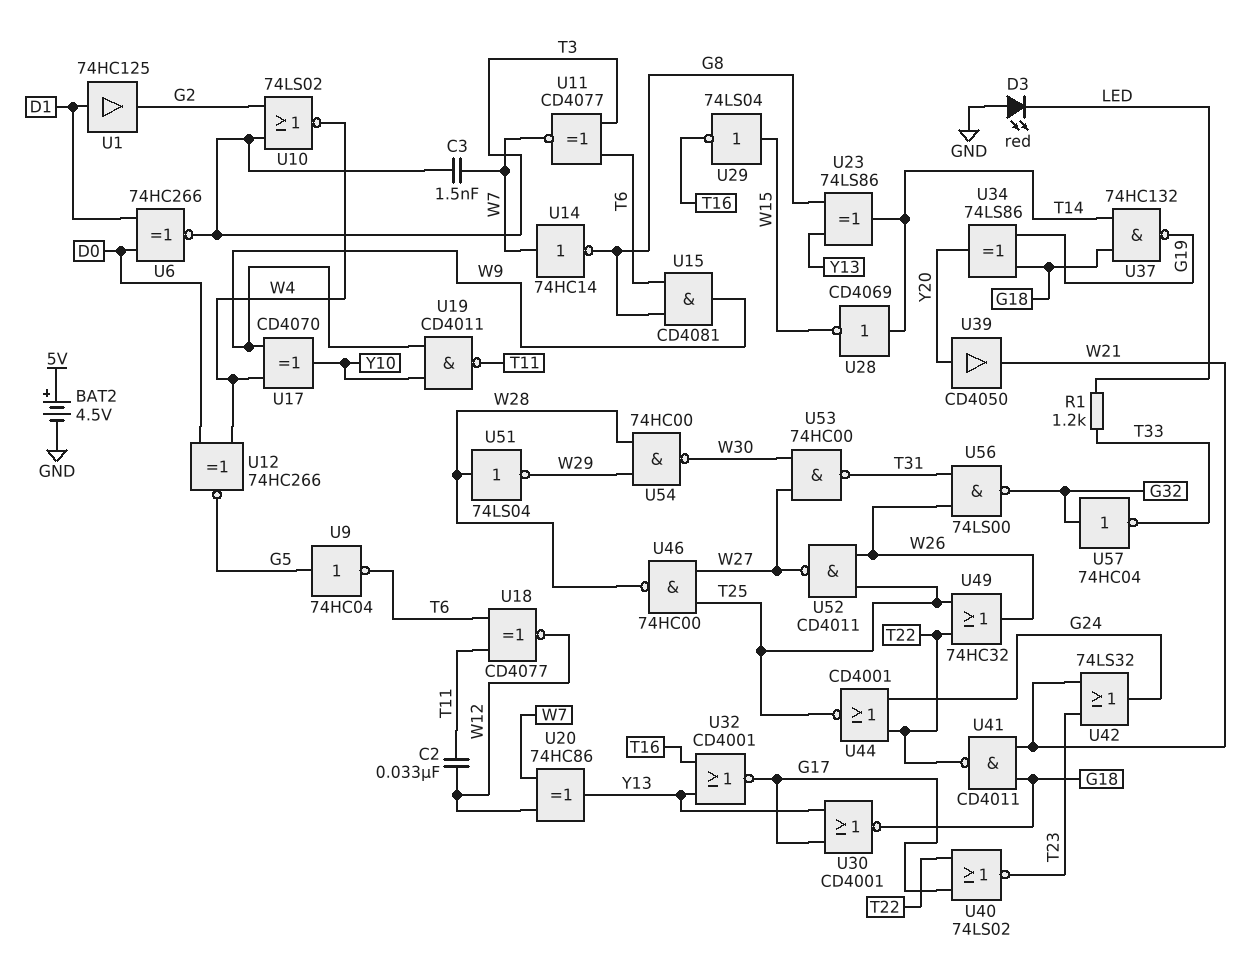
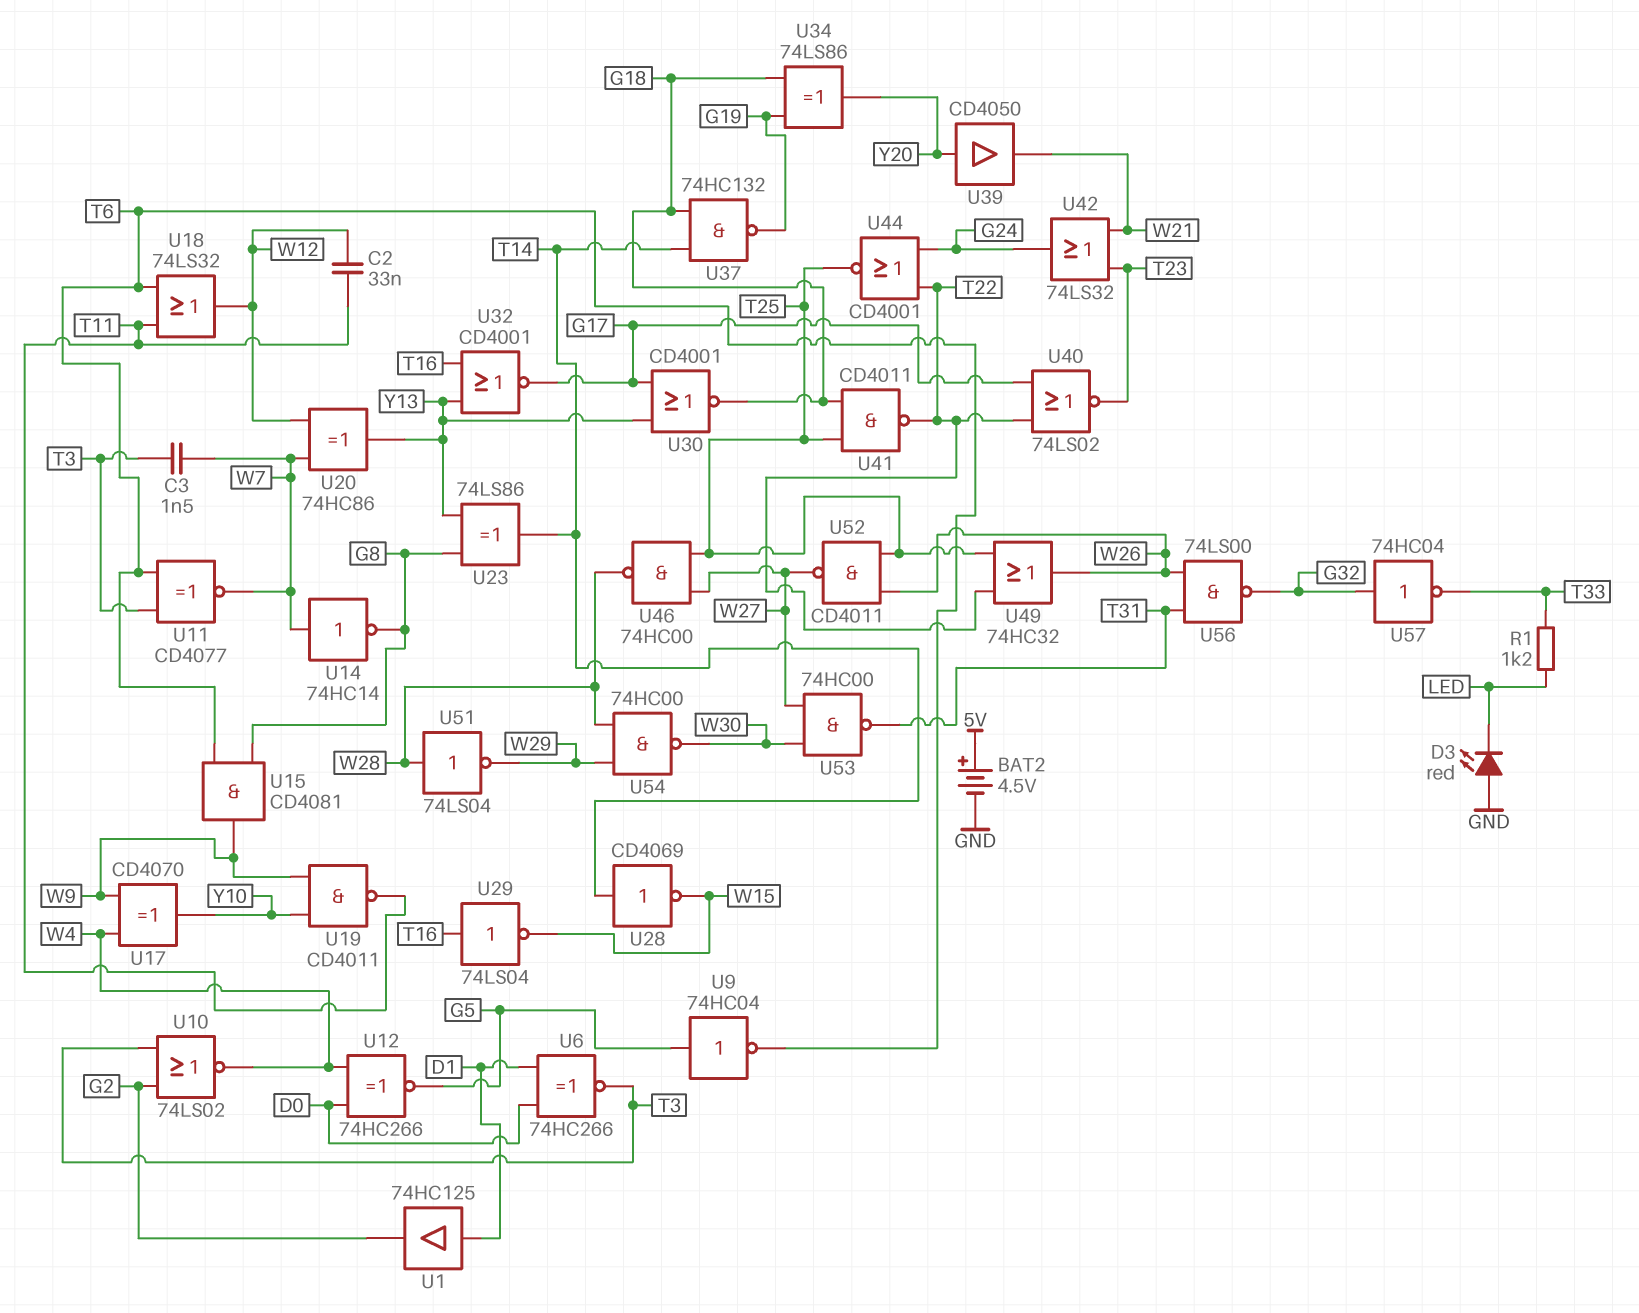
U18: XNOR CD4077 (in T6, in T11, out W12) -> OR 74LS32 (in T6, in T11, out W12)
U29: NOT 74LS04 (in W15, out T16) -> NOT 74LS04 (in T16, out W15)
U41: NAND CD4011 (in G18, in W21, out T22) -> NAND CD4011 (in G18, in T25, out T22)

